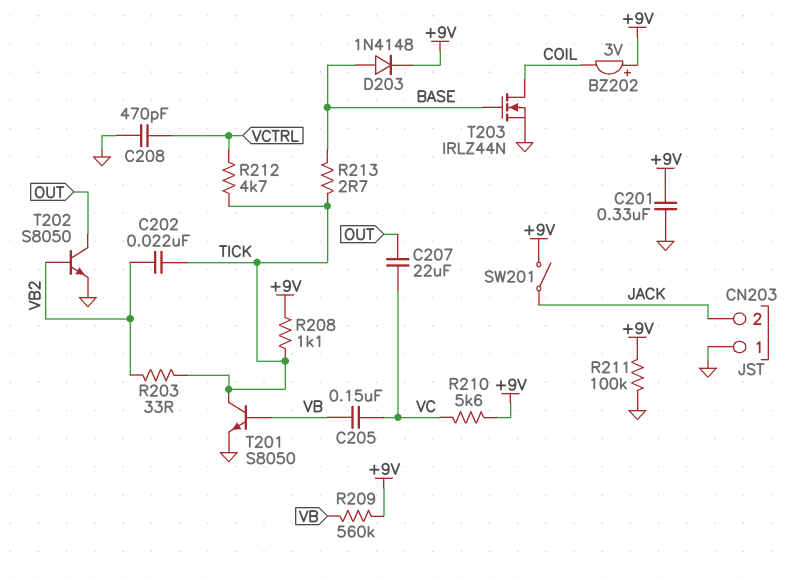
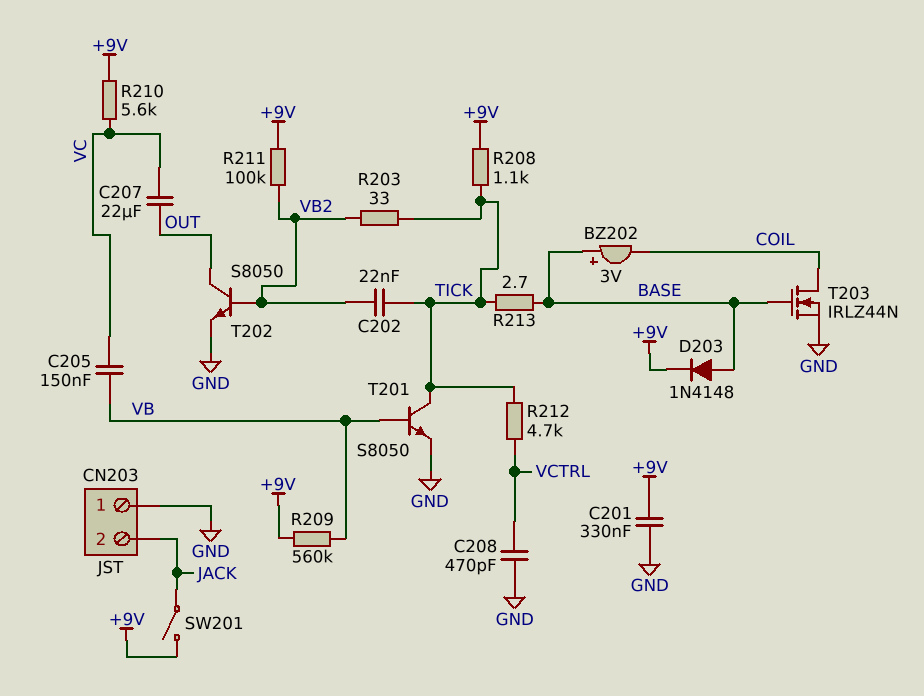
BZ202: buzzer 3V (plus +9V, minus COIL) -> buzzer 3V (plus BASE, minus COIL)
R211: 100k (+9V, GND) -> 100k (+9V, VB2)

